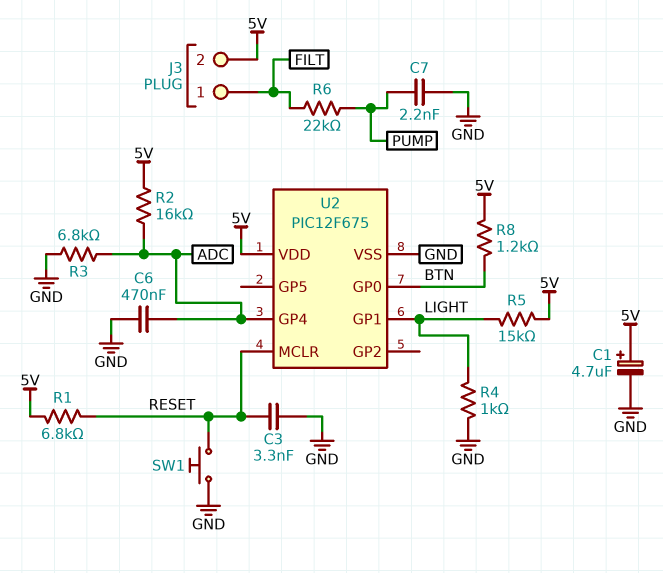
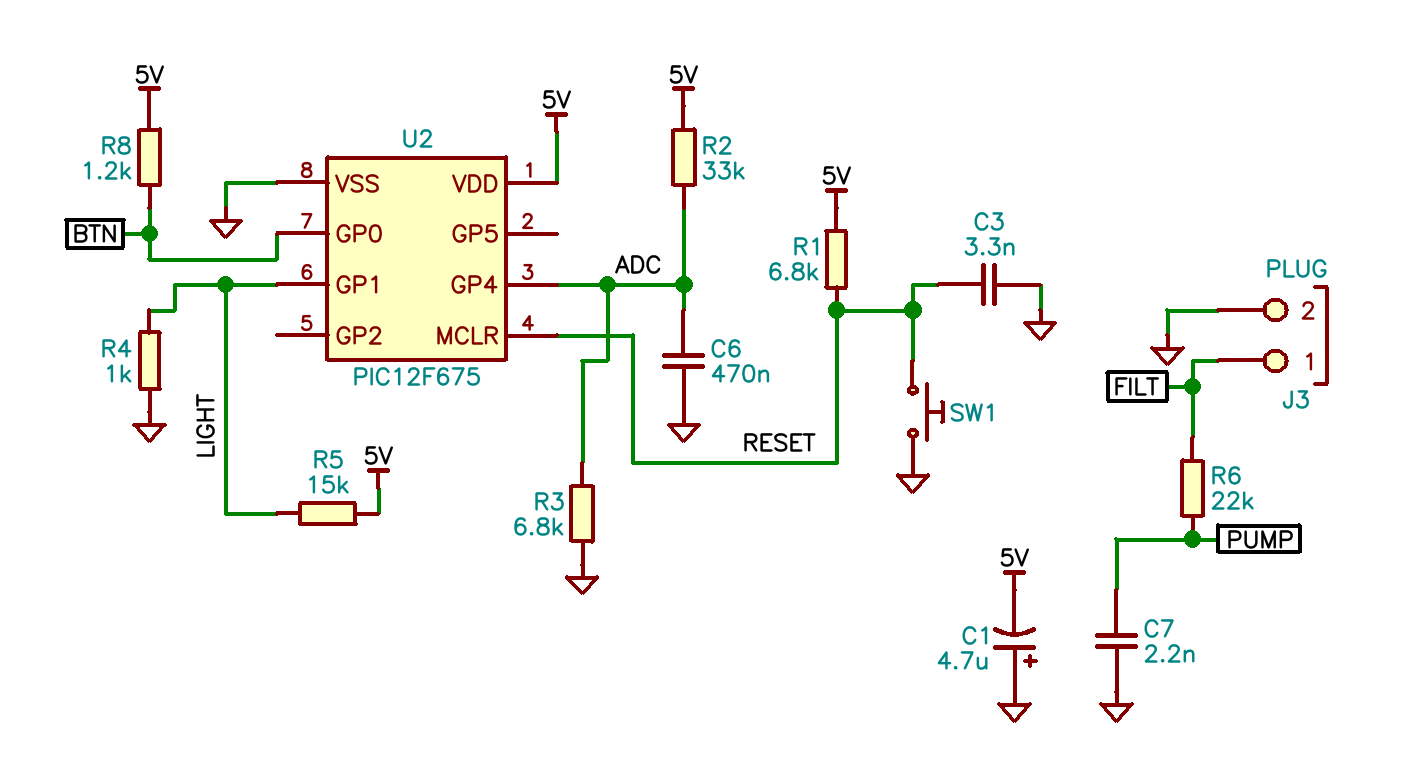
C1: 4.7uF (plus 5V, minus GND) -> 4.7uF (plus GND, minus 5V)
J3 pin 2: 5V -> GND
R2: 16k (5V, ADC) -> 33k (5V, ADC)

